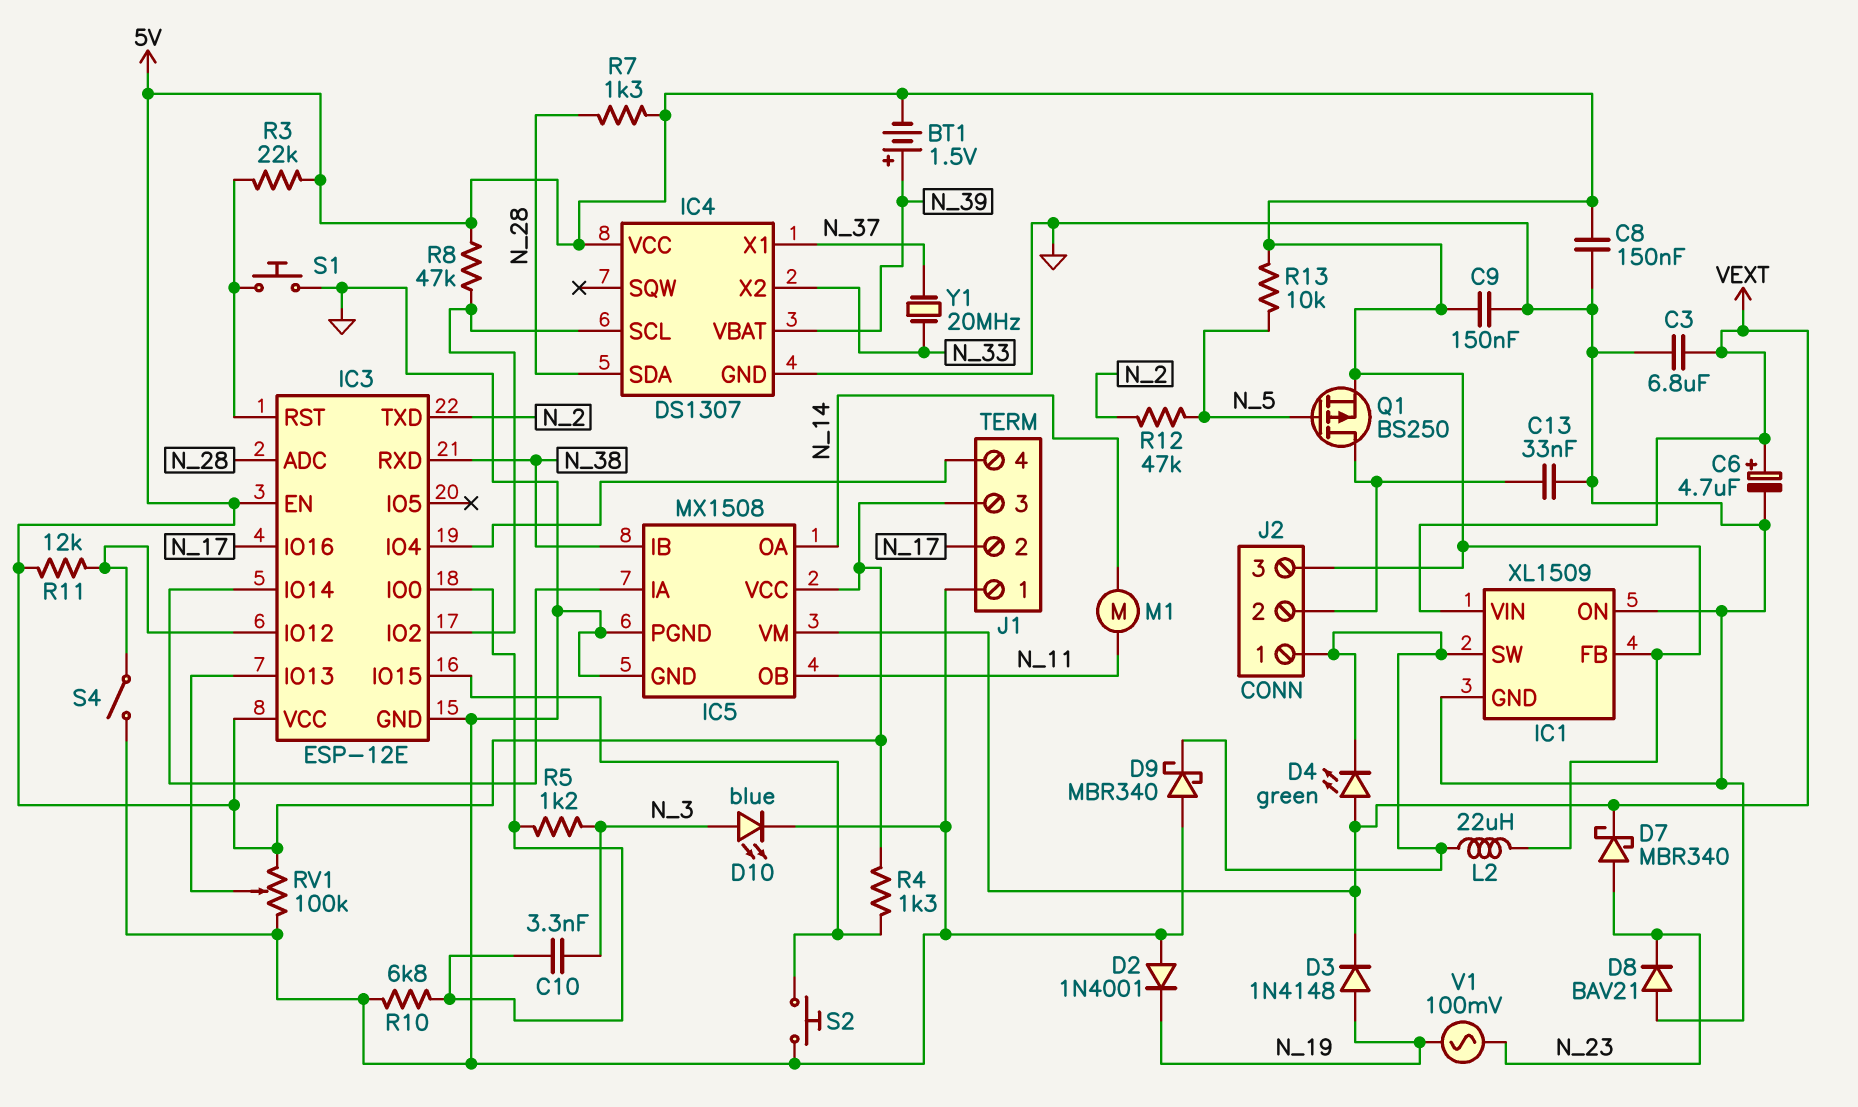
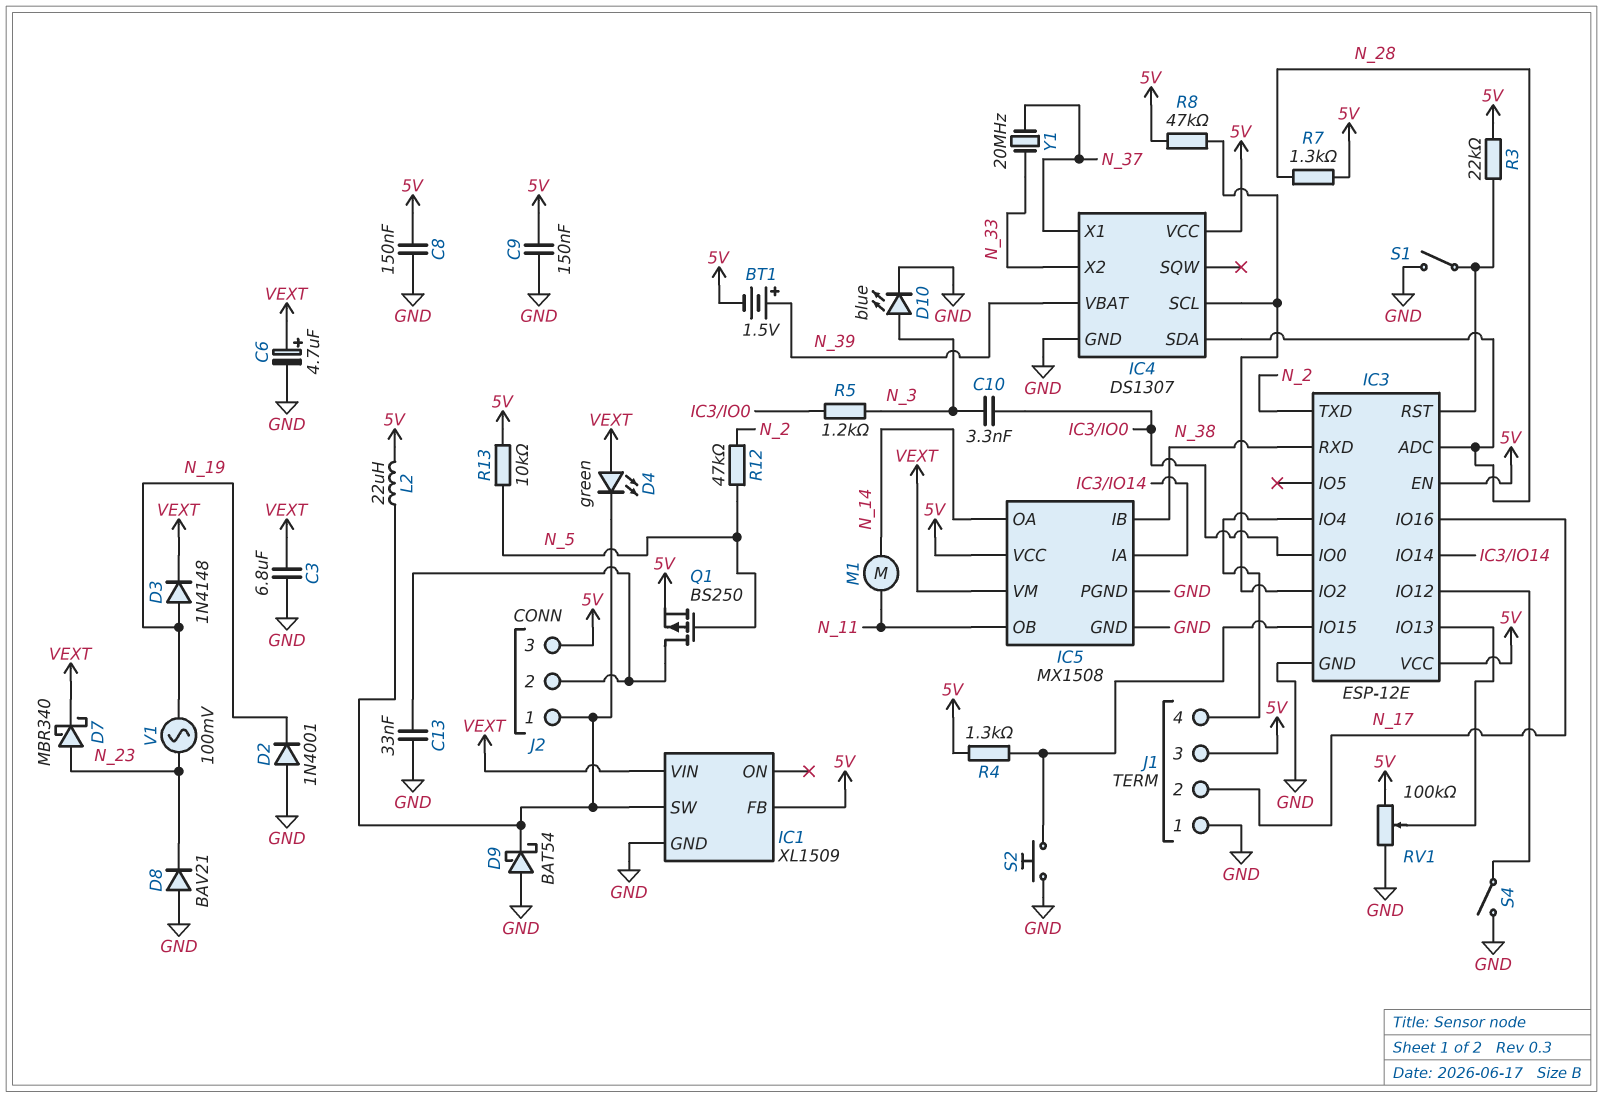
D9: schottky MBR340 (A GND, K IC1/SW) -> schottky BAT54 (A GND, K IC1/SW)
IC1 pin ON: GND -> none
R10: 6.8k (GND, IC3/IO0) -> none
R11: 12k (5V, IC3/IO12) -> none
S1: button (GND, IC3/RST) -> switch (GND, IC3/RST)

